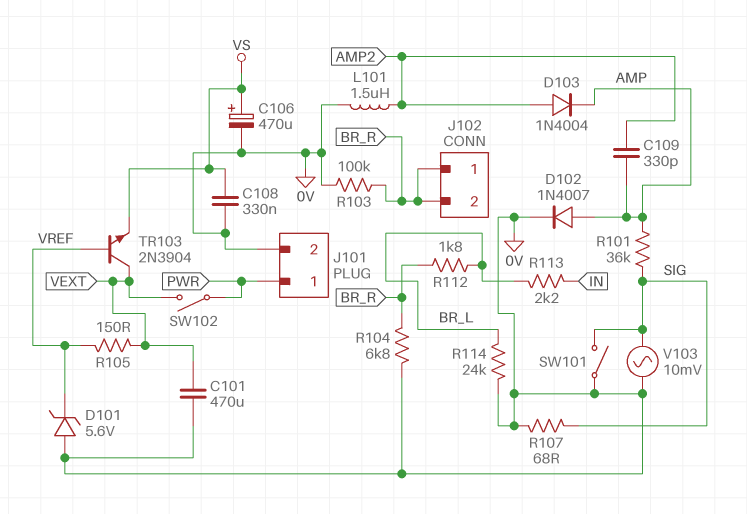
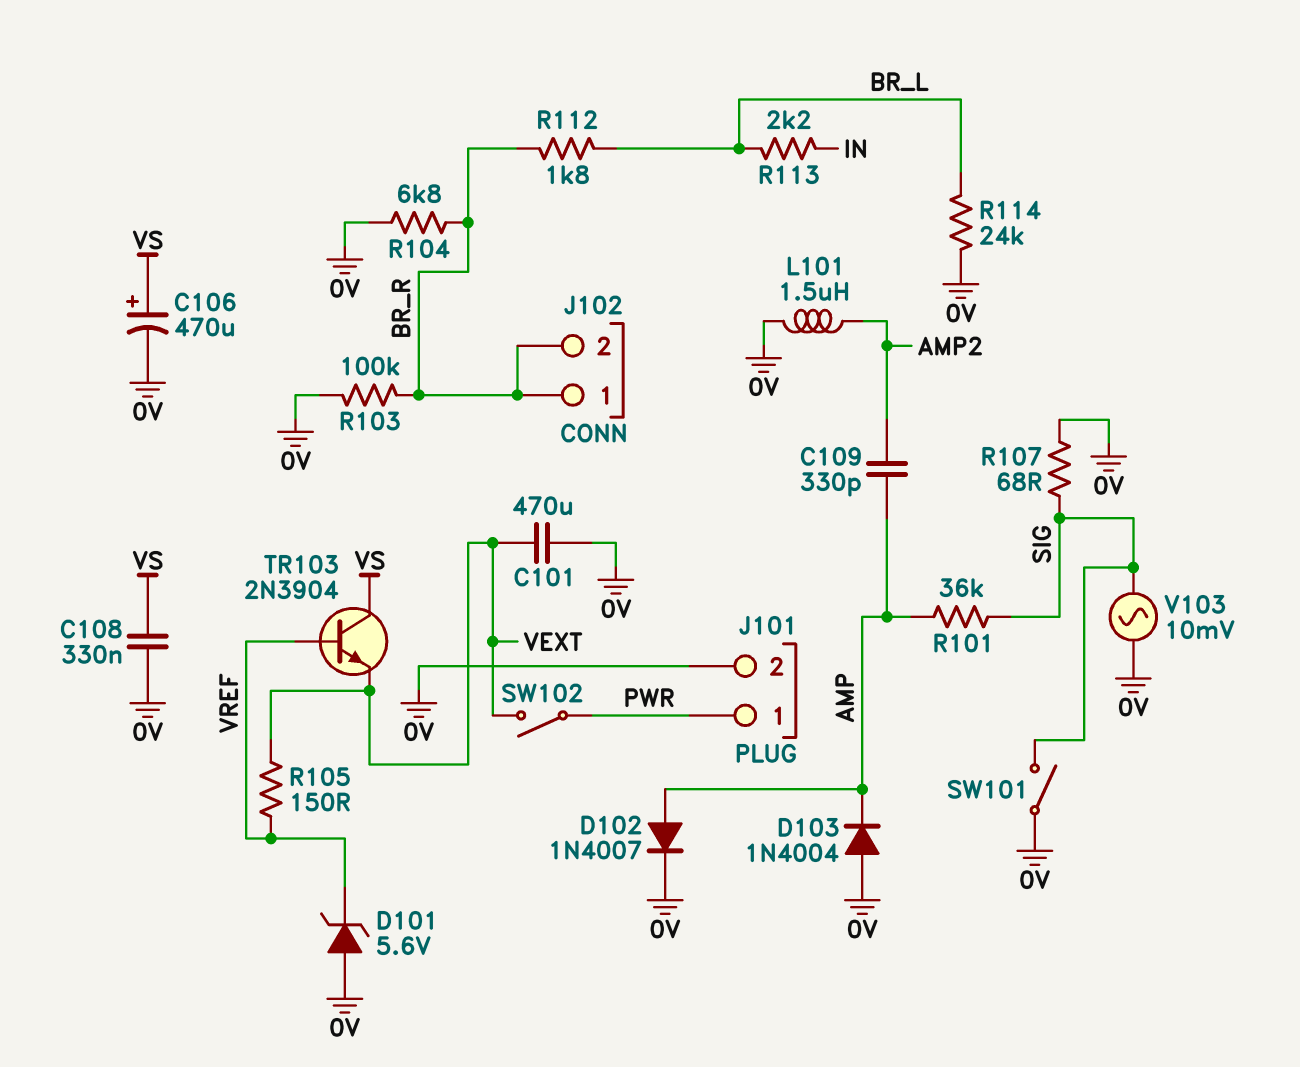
D103: diode 1N4004 (A AMP2, K AMP) -> diode 1N4004 (A 0V, K AMP)
TR103: NPN 2N3904 (B VREF, C VEXT, E VS) -> NPN 2N3904 (B VREF, C VS, E VEXT)

